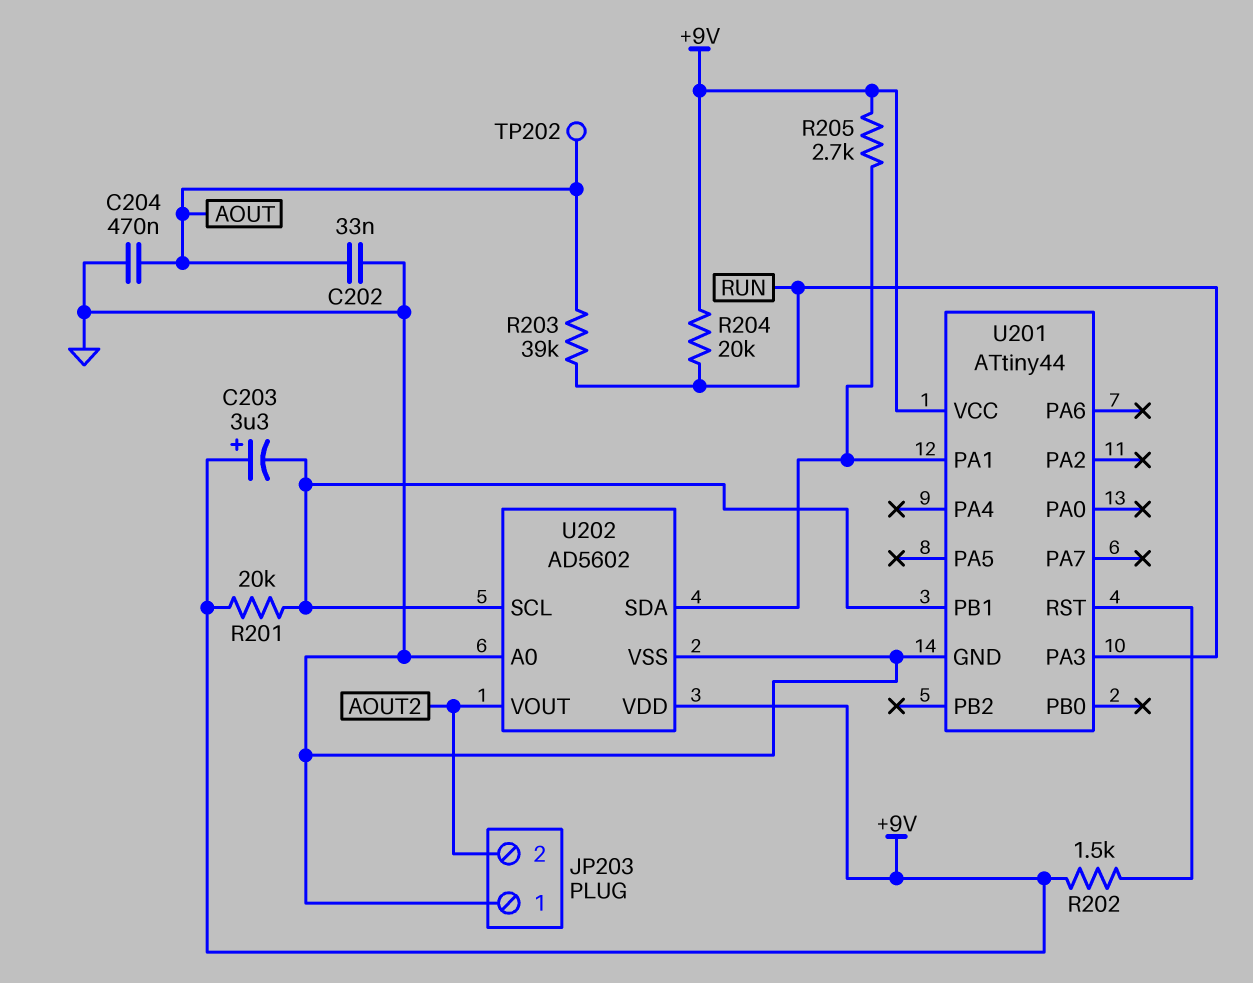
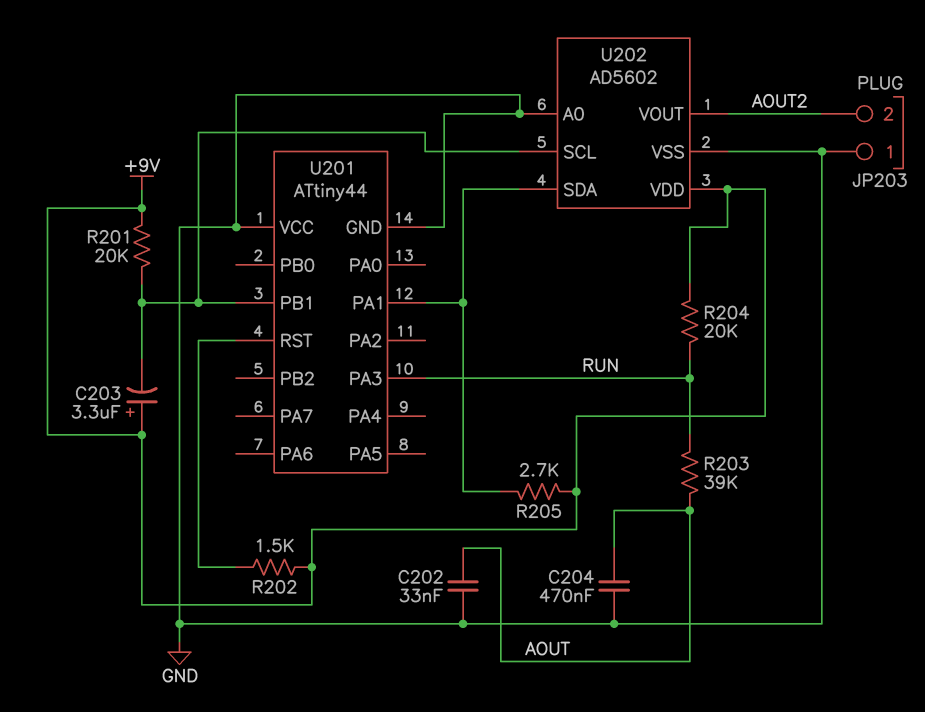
TP202: test point (AOUT) -> none
U201 pin VCC: +9V -> GND

